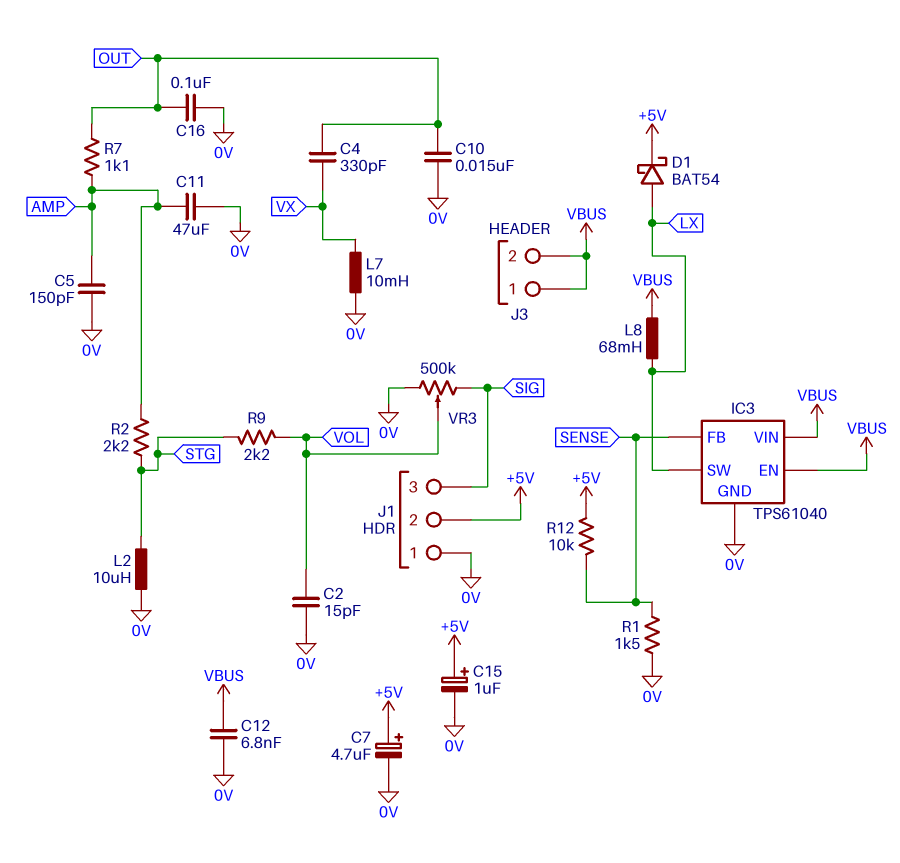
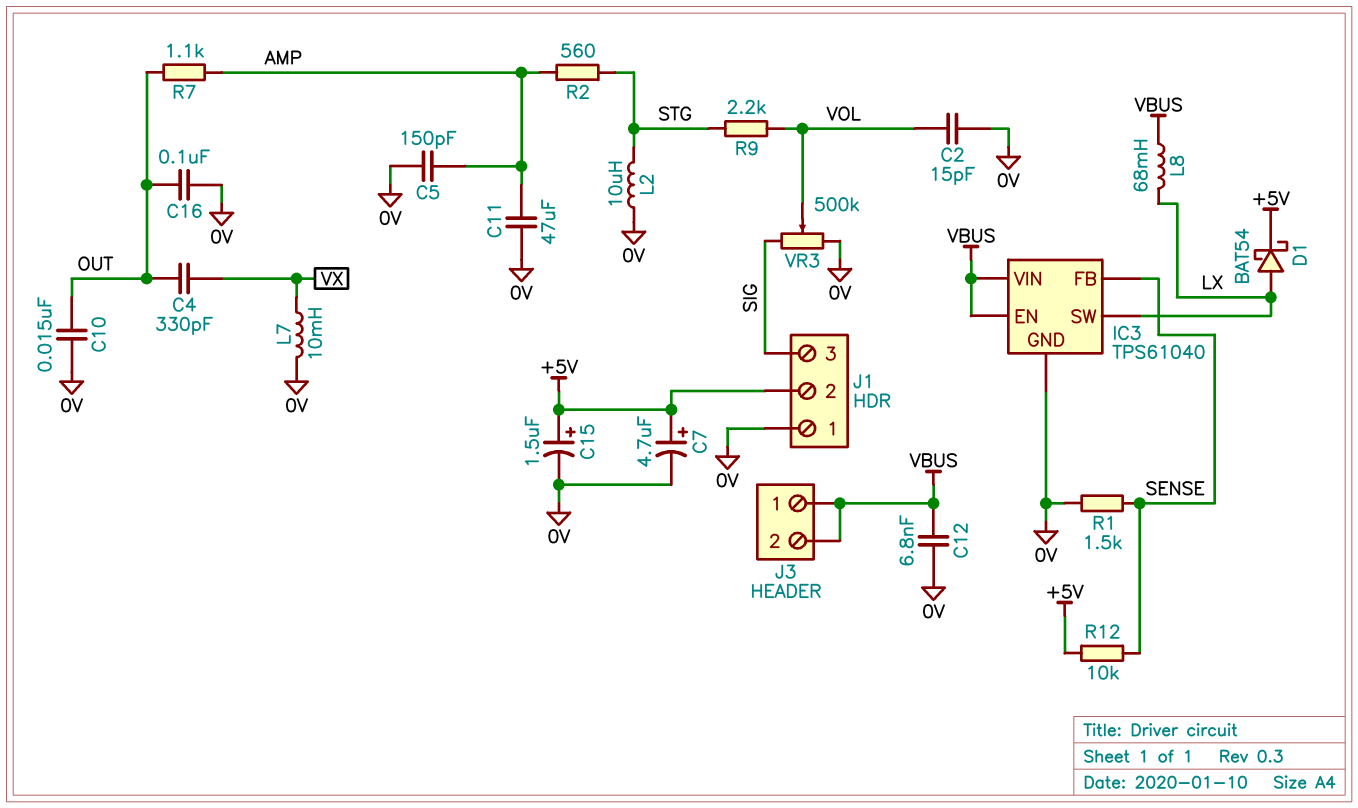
C15: 1uF (plus +5V, minus 0V) -> 1.5uF (plus +5V, minus 0V)
R2: 2.2k (AMP, STG) -> 560 (AMP, STG)

